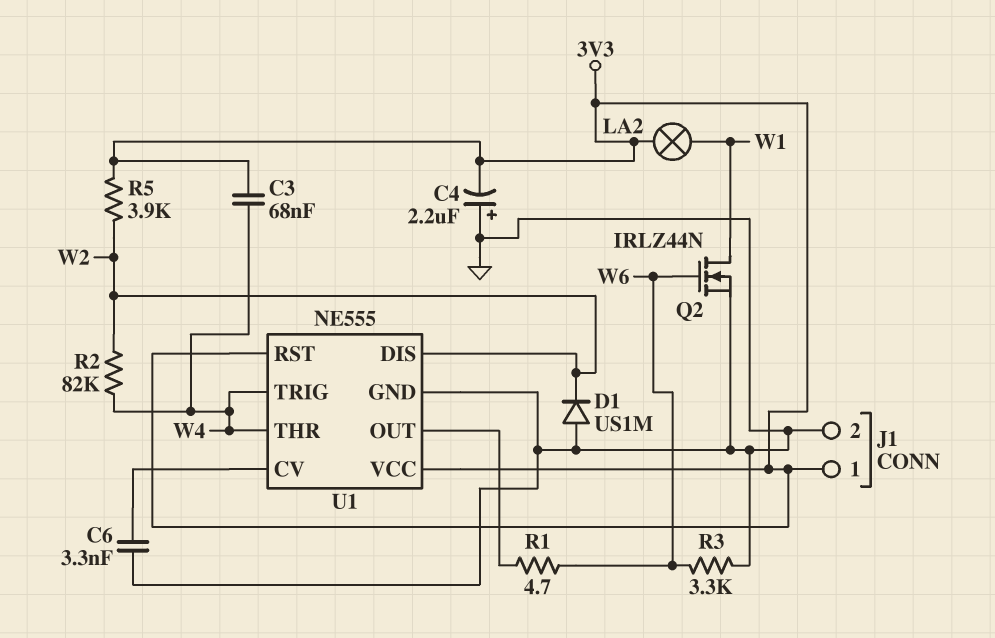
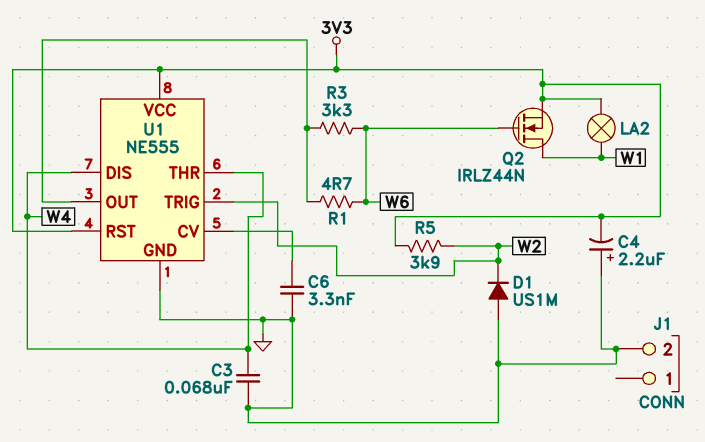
C3: 68nF (3V3, W4) -> 68nF (GND, W4)
J1 pin 1: 3V3 -> none
Q2: NMOS IRLZ44N (G W6, D W1, S GND) -> NMOS IRLZ44N (G W6, D W1, S 3V3)
R2: 82k (W2, W4) -> none
R3: 3.3k (GND, W6) -> 3.3k (U1/OUT, W6)
U1 pin DIS: W2 -> W4
U1 pin TRIG: W4 -> W2

